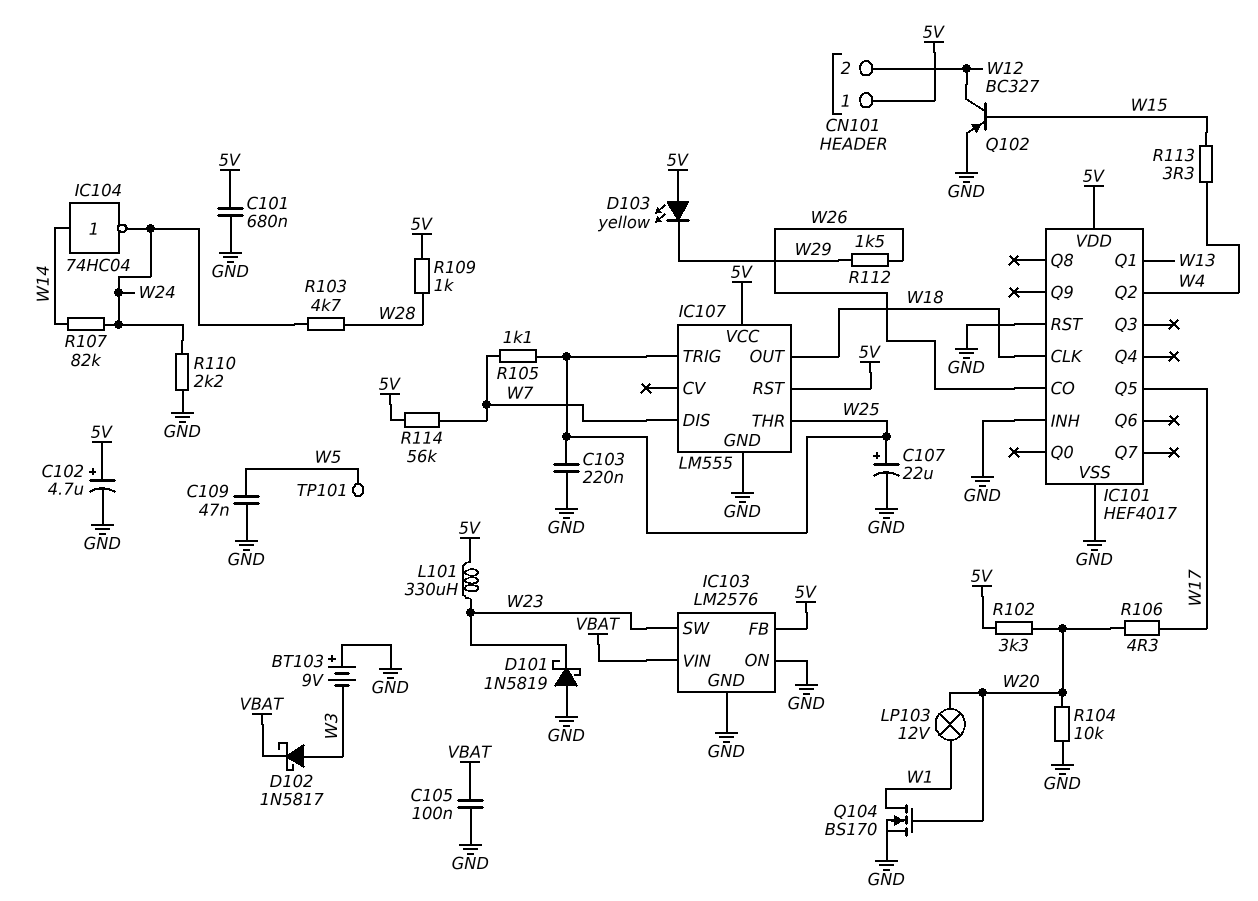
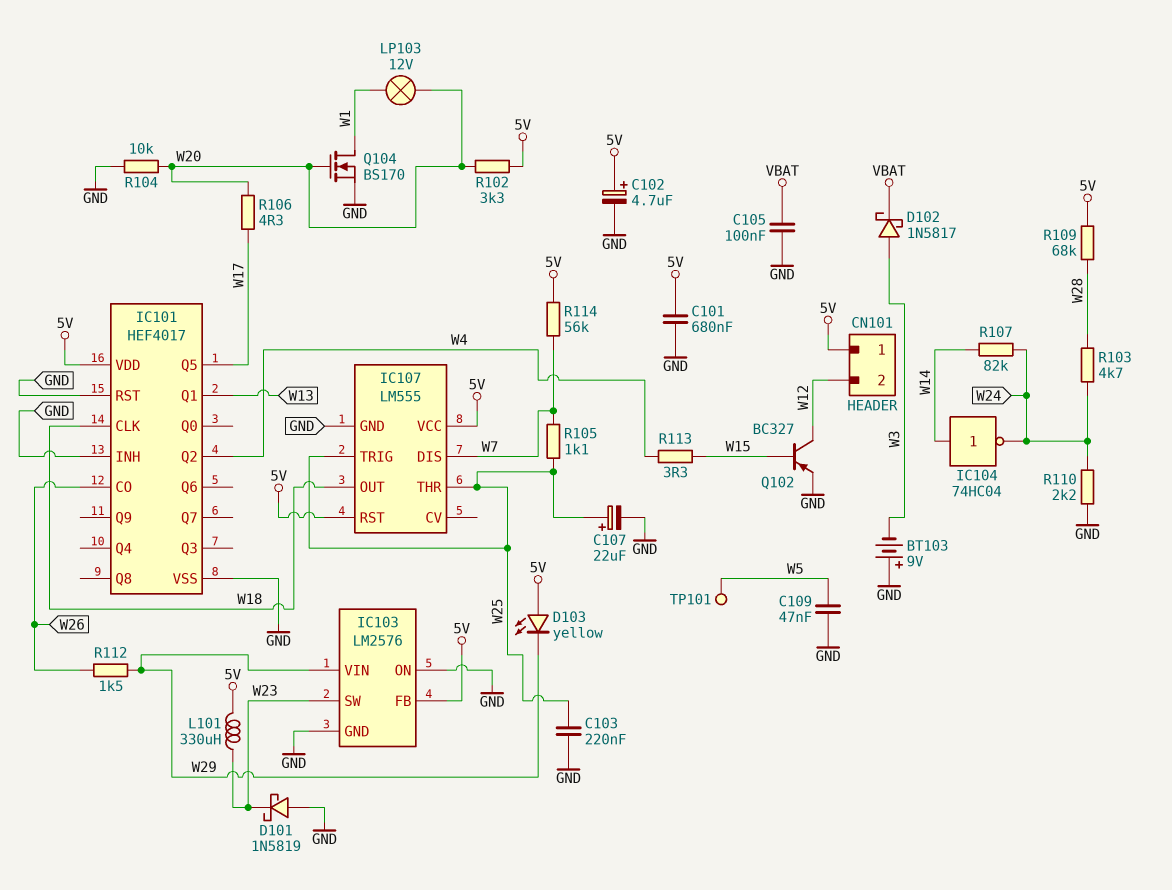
IC103 pin VIN: VBAT -> W29
R109: 1k (5V, W28) -> 68k (5V, W28)

